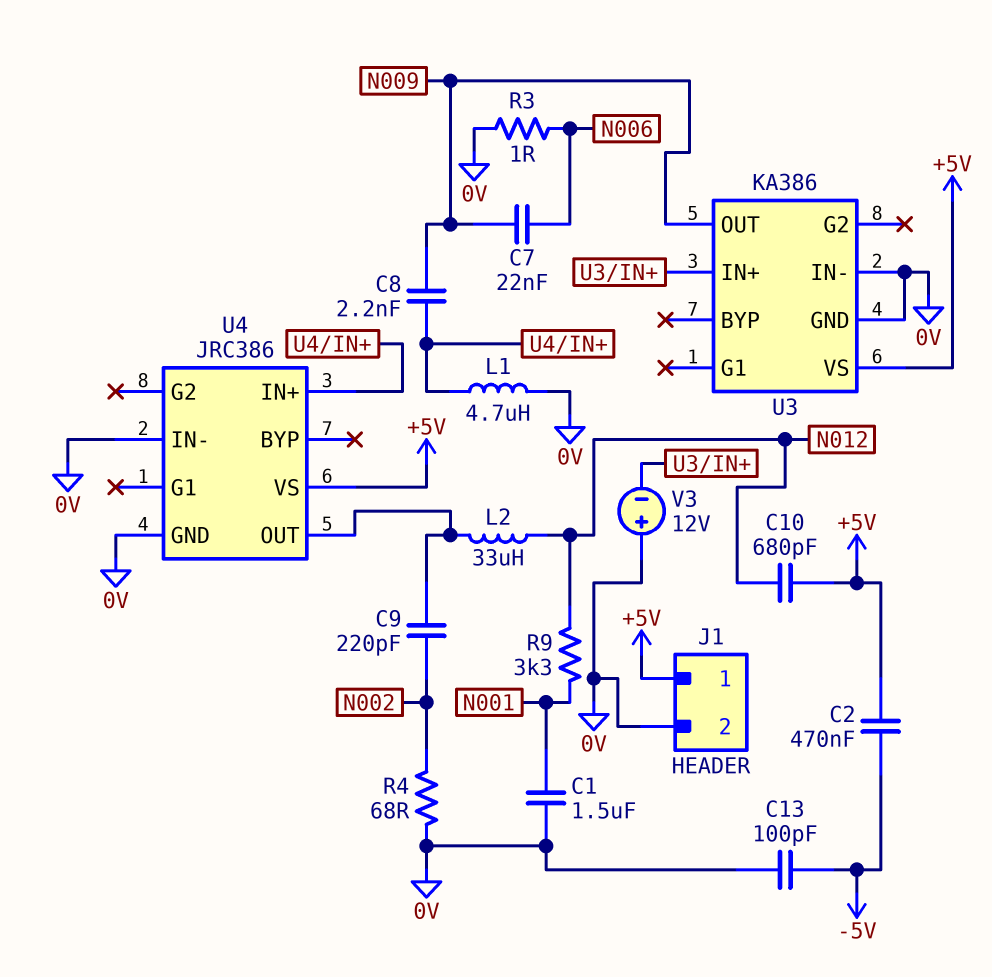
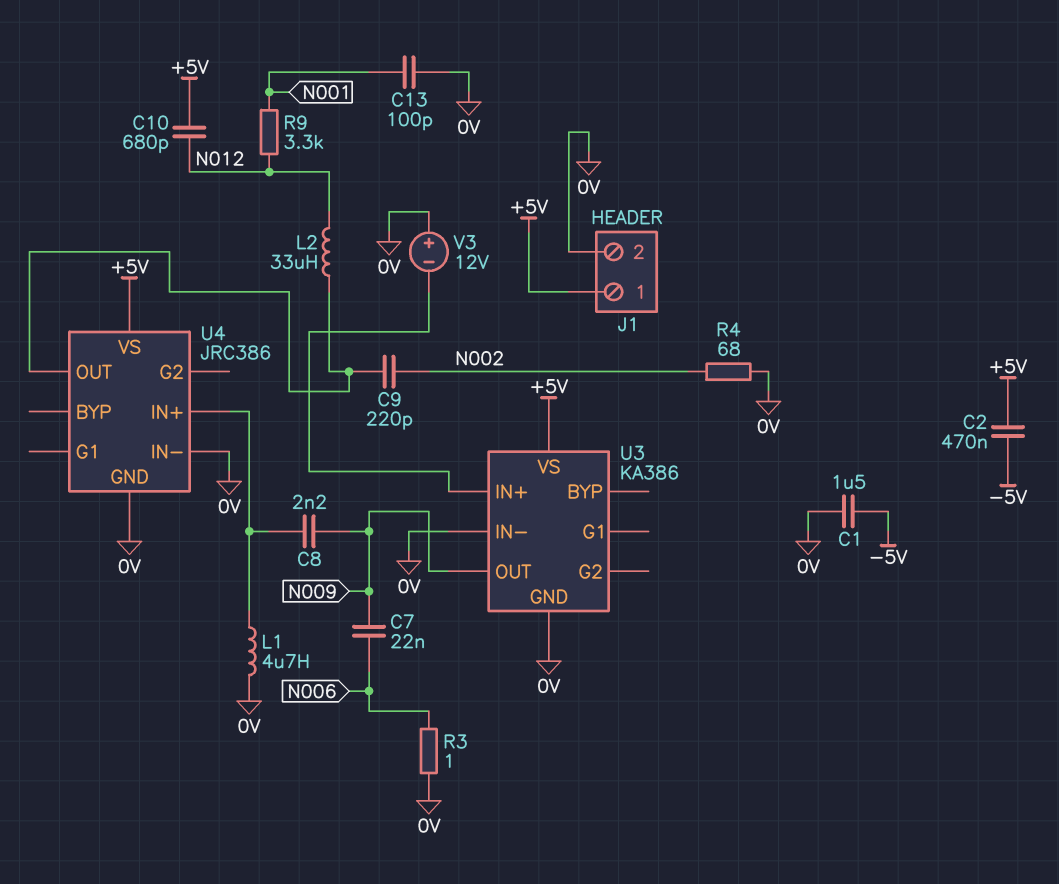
C1: 1.5uF (0V, N001) -> 1.5uF (-5V, 0V)
C13: 100pF (-5V, 0V) -> 100pF (0V, N001)

